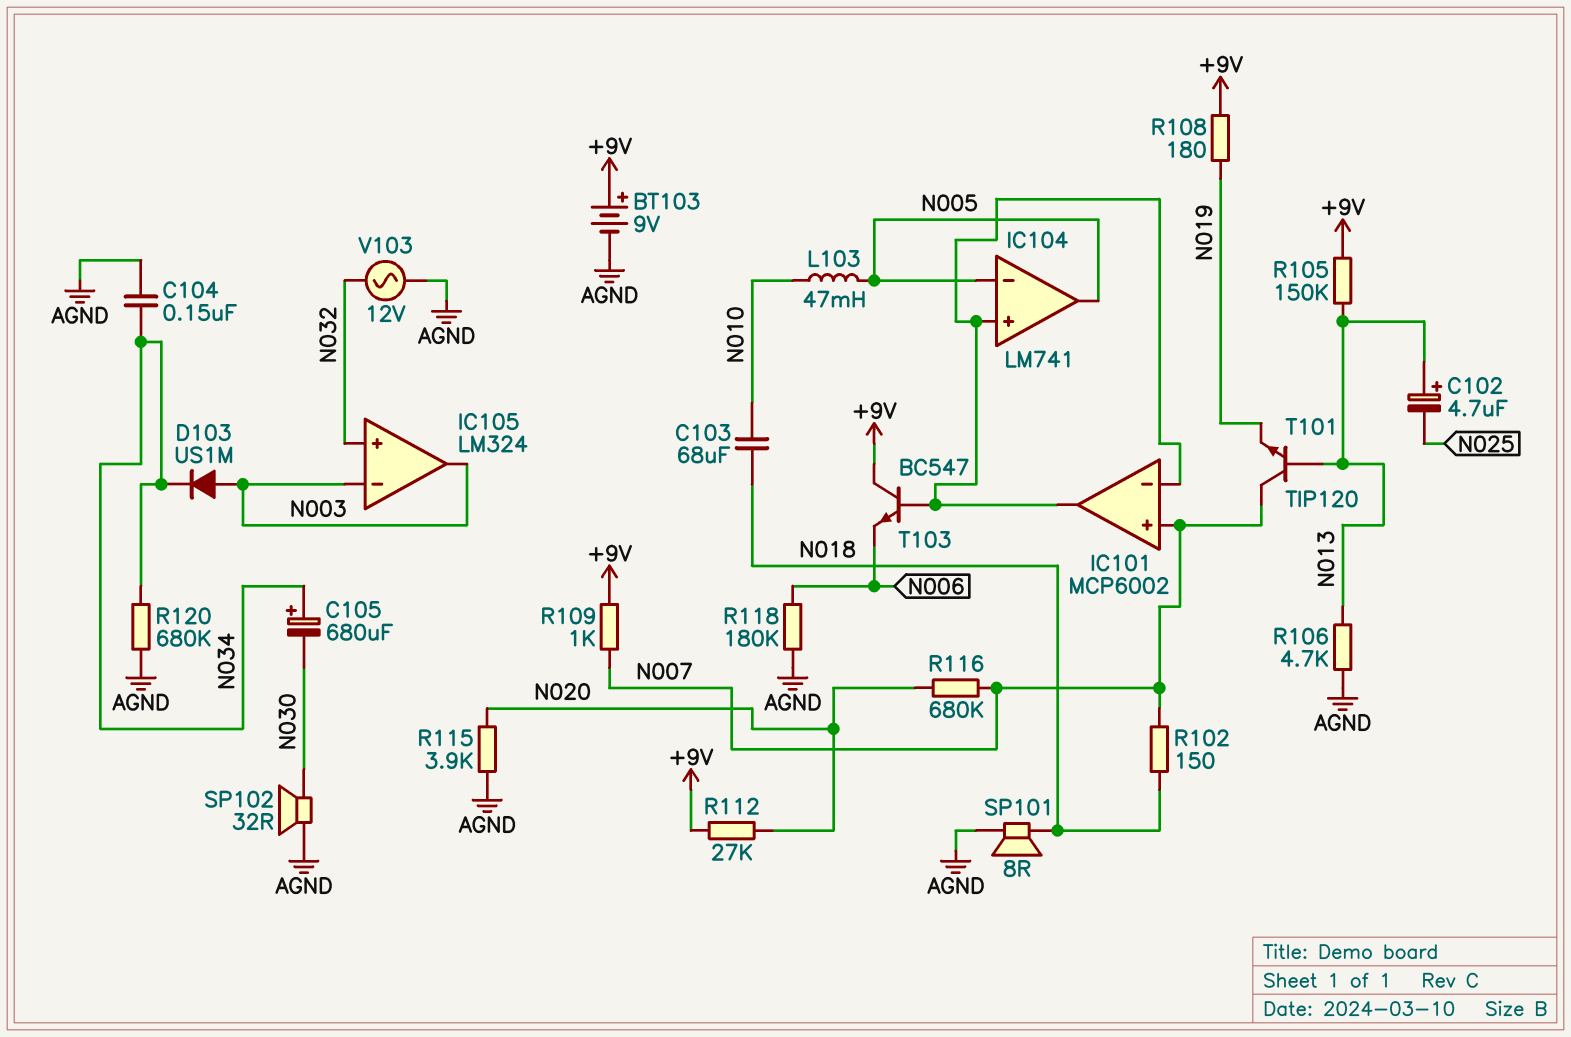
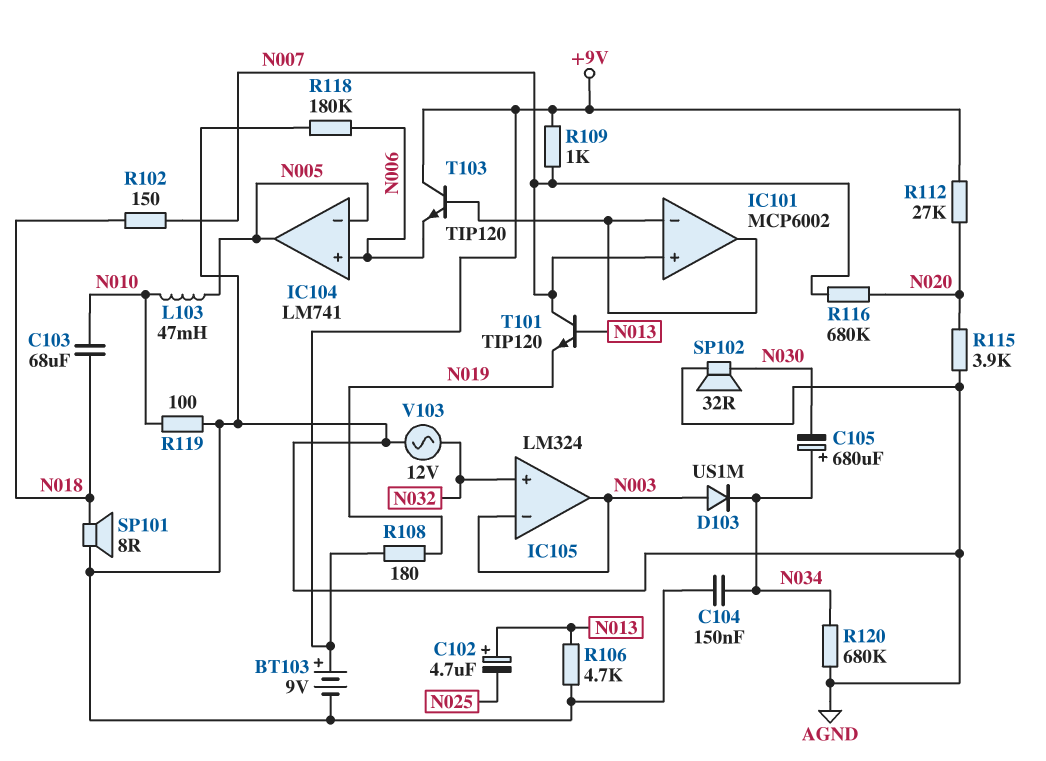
IC104 pin in+: IC101/in- -> N006
R105: 150k (+9V, N013) -> none
R119: none -> 100 (AGND, N010)
T103: NPN BC547 (B IC101/in-, C +9V, E N006) -> NPN TIP120 (B IC101/in-, C +9V, E N006)

